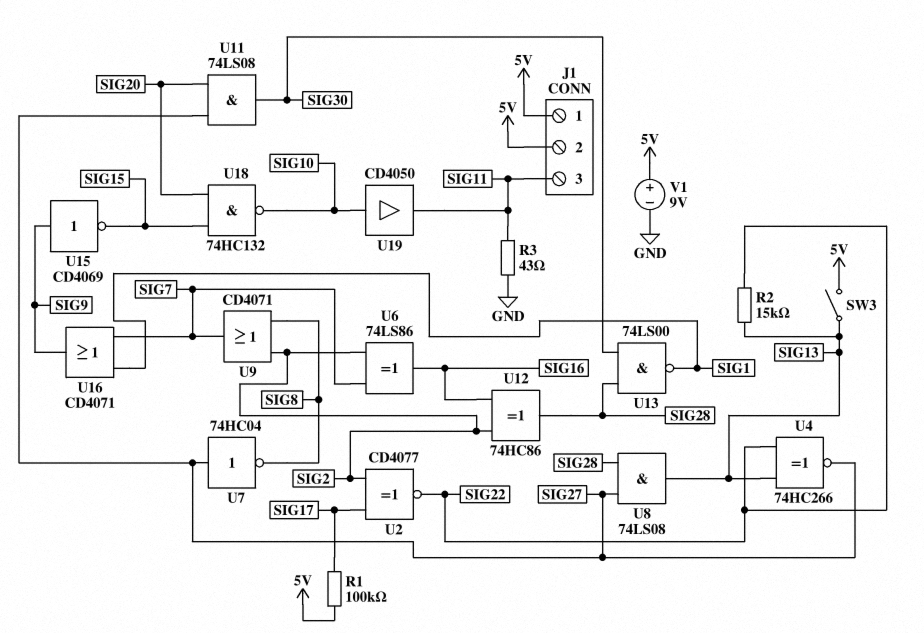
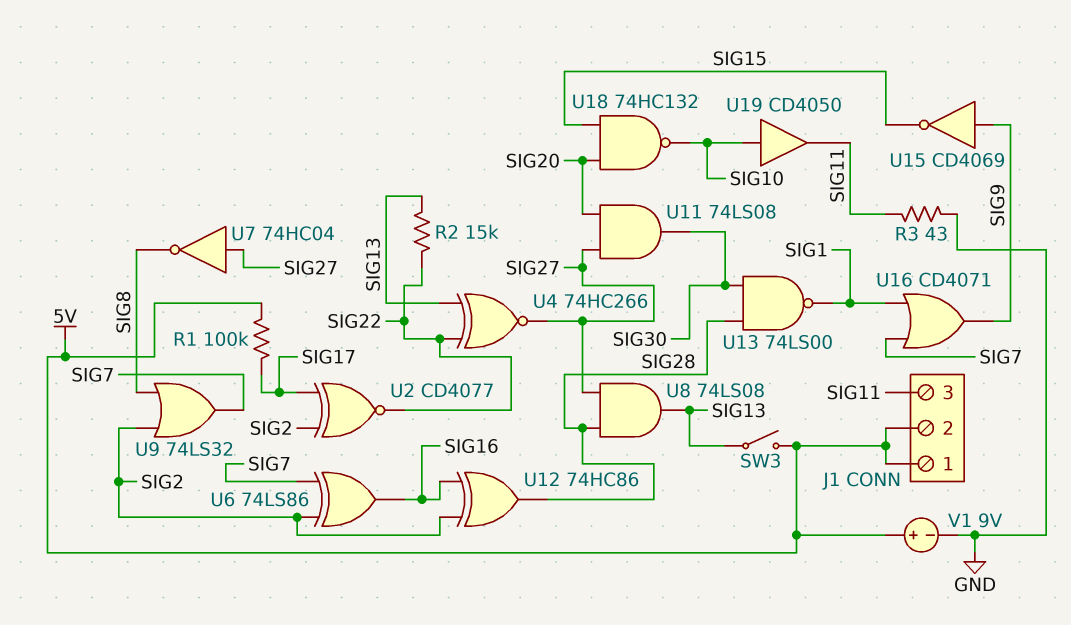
U9: OR CD4071 (in SIG2, in SIG8, out SIG7) -> OR 74LS32 (in SIG2, in SIG8, out SIG7)

